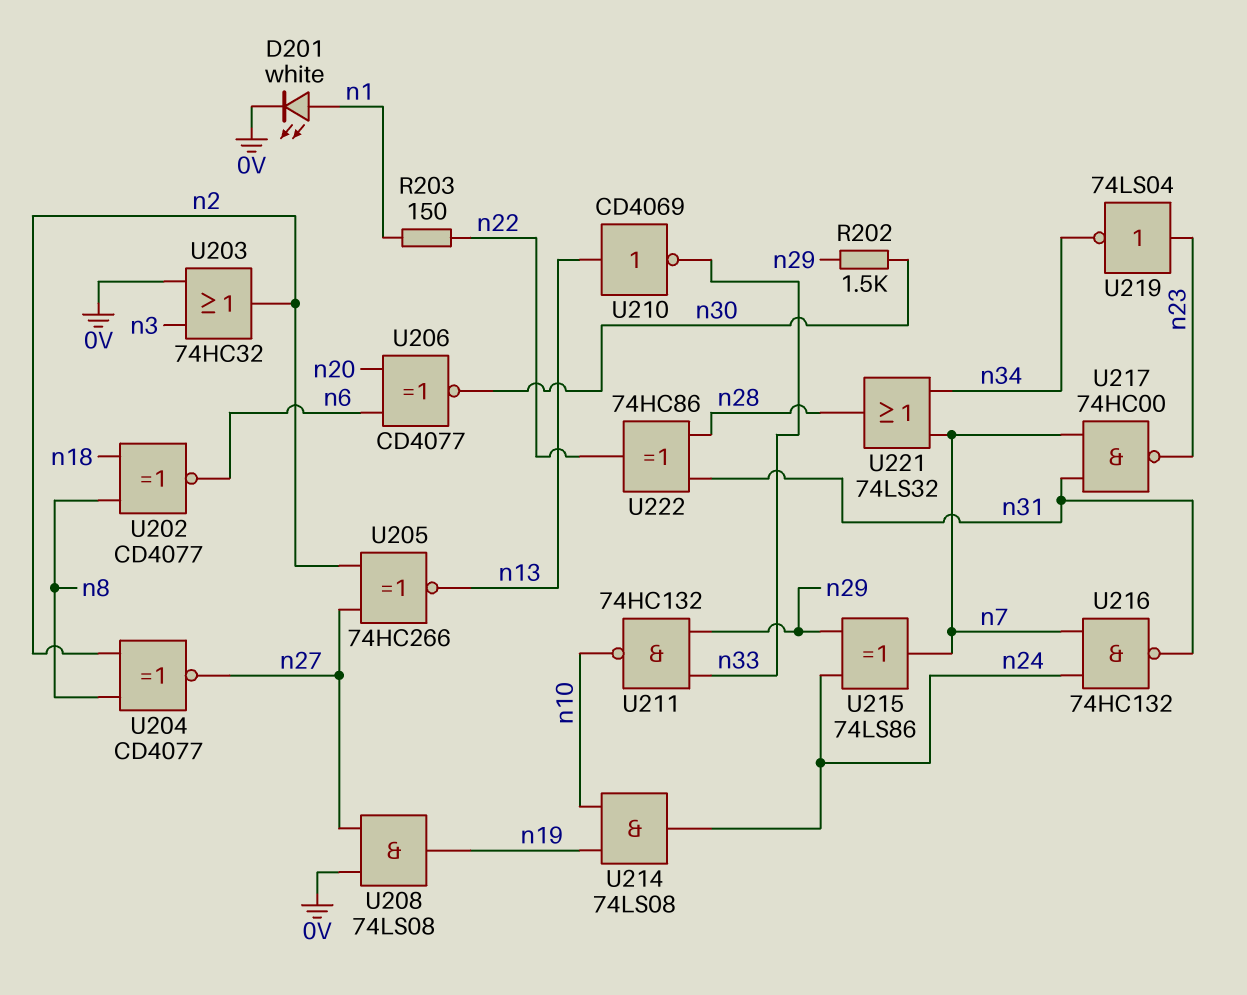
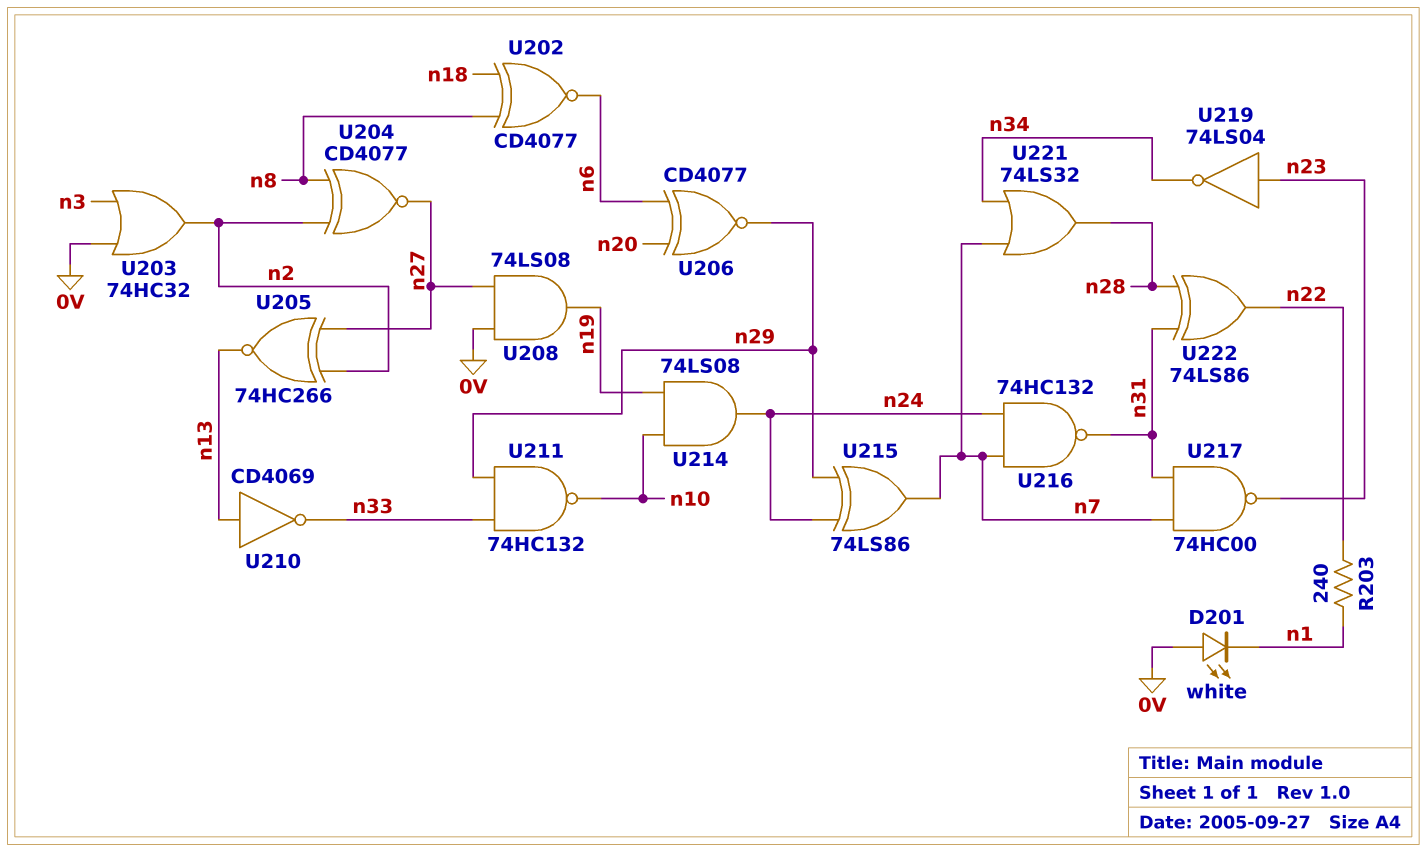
D201: LED white (A n1, K 0V) -> LED white (A 0V, K n1)
R202: 1.5k (n29, n30) -> none
R203: 150 (n1, n22) -> 240 (n1, n22)
U206: XNOR CD4077 (in n6, in n20, out n30) -> XNOR CD4077 (in n6, in n20, out n29)
U222: XOR 74HC86 (in n28, in n31, out n22) -> XOR 74LS86 (in n28, in n31, out n22)

